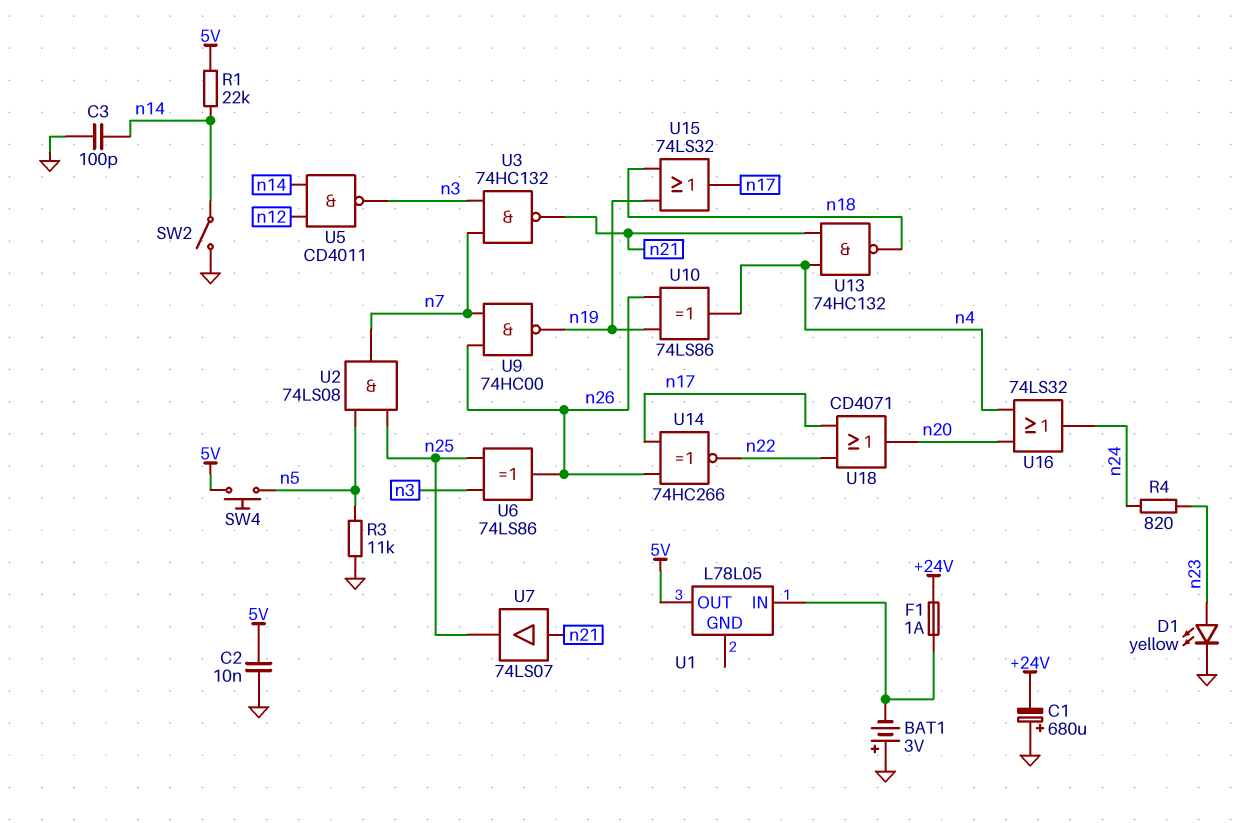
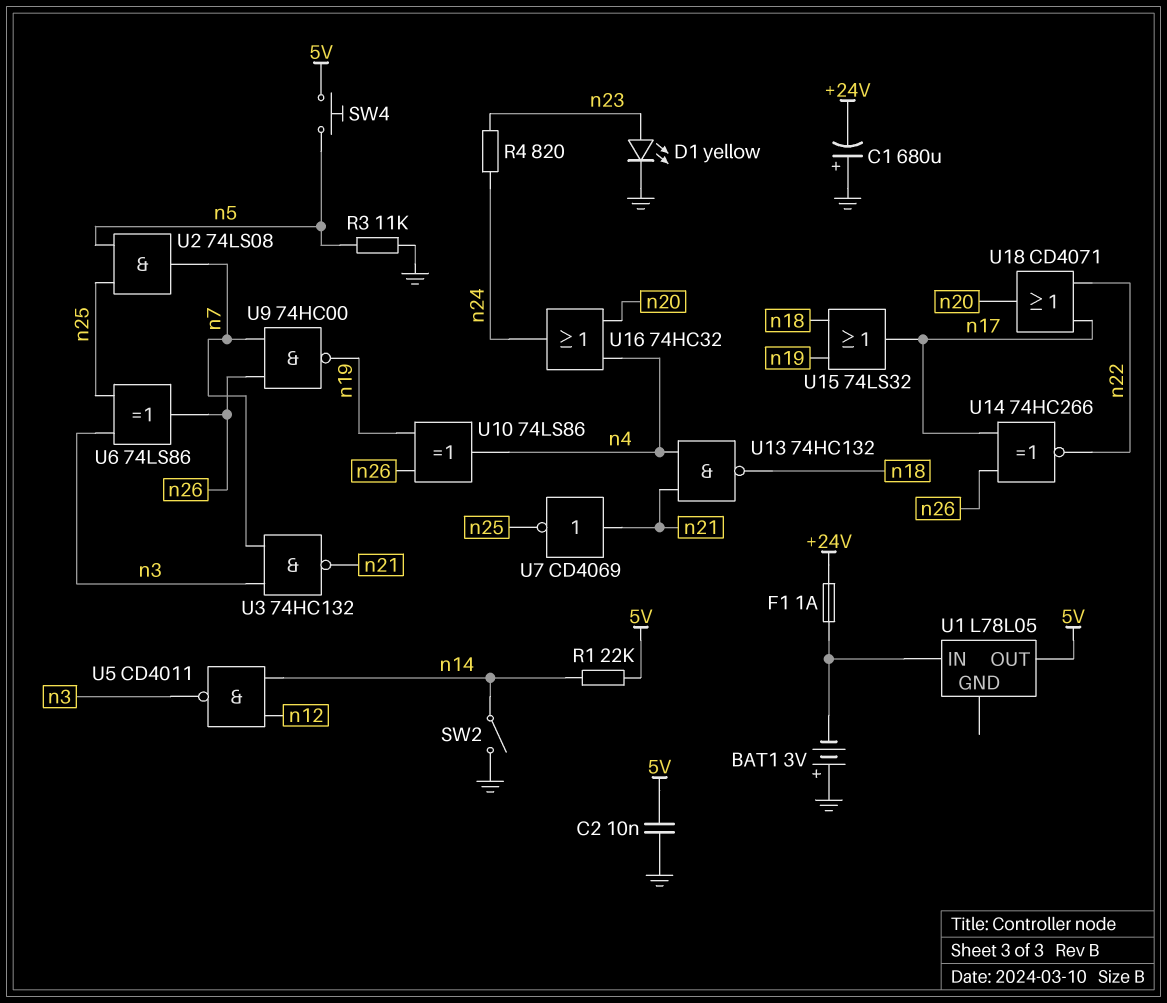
C3: 100pF (GND, n14) -> none
U7: buffer 74LS07 (in n21, out n25) -> NOT CD4069 (in n21, out n25)
U16: OR 74LS32 (in n4, in n20, out n24) -> OR 74HC32 (in n4, in n20, out n24)

